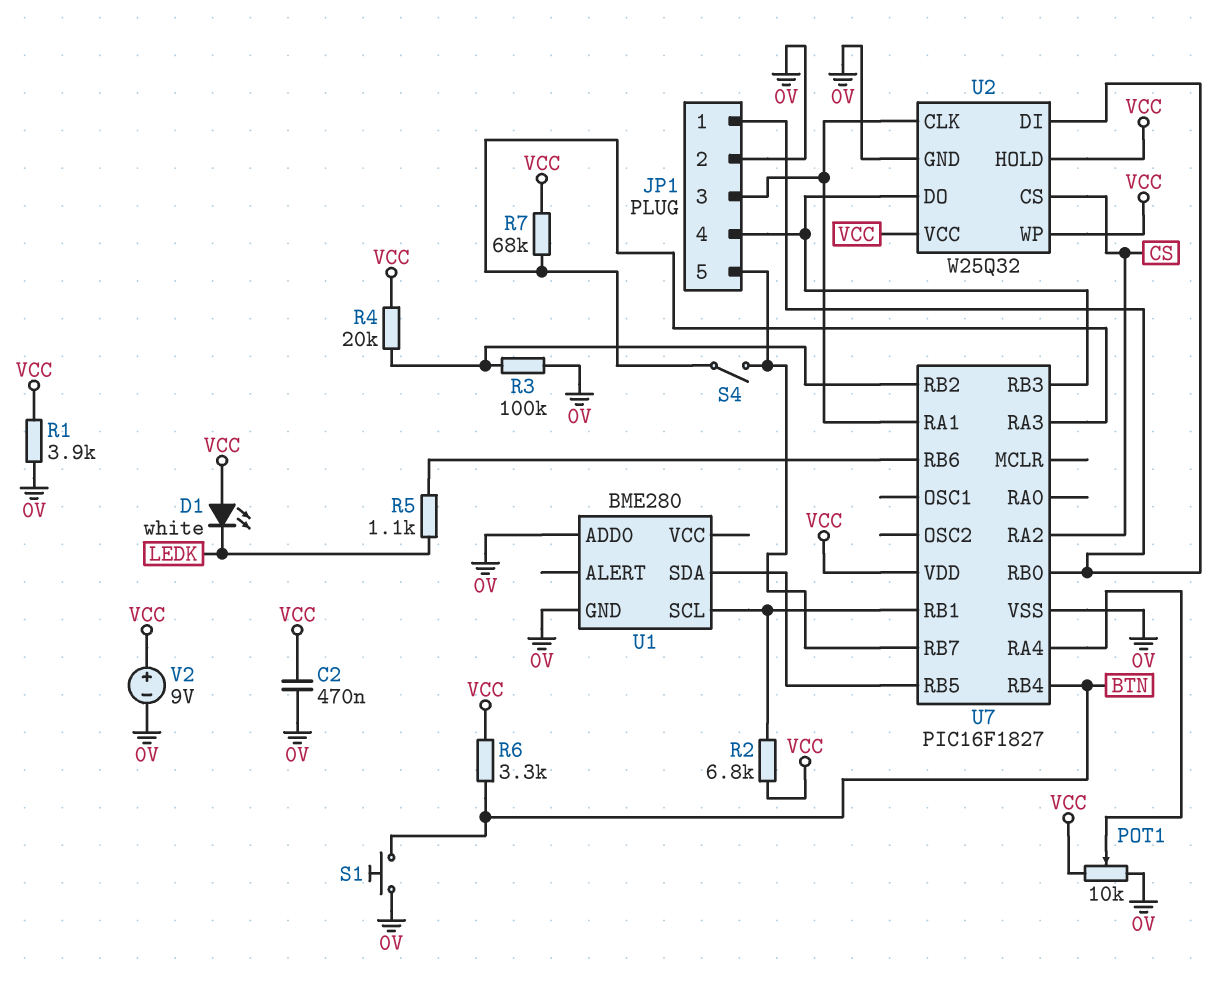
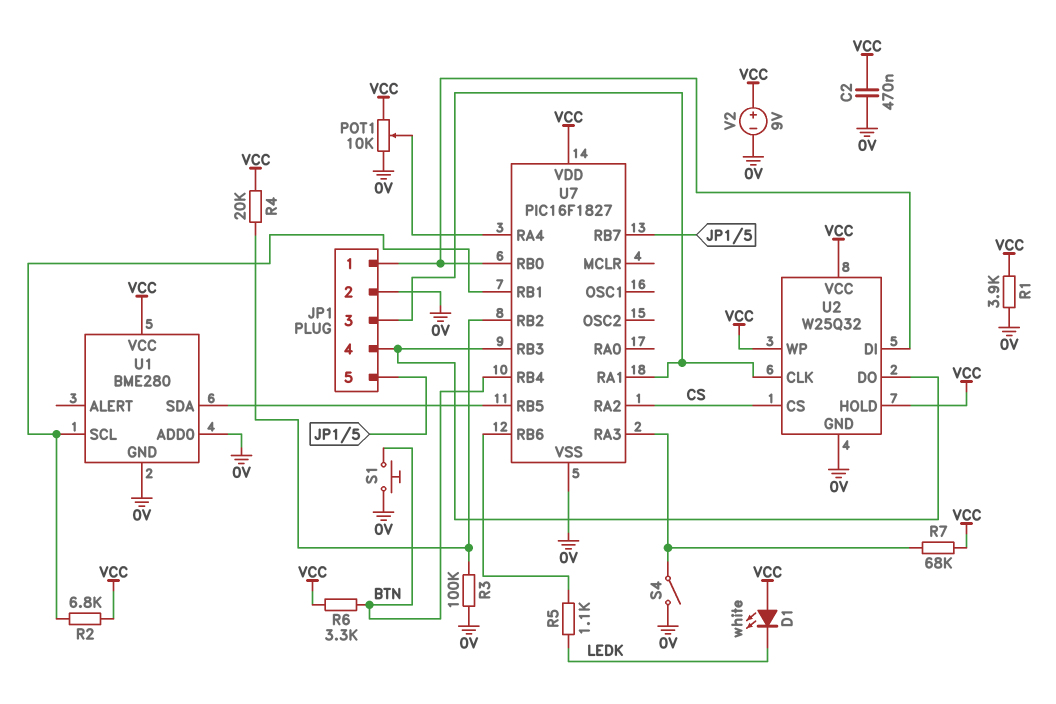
S4: switch (JP1/5, U7/RA3) -> switch (0V, U7/RA3)
U1 pin VCC: none -> VCC

